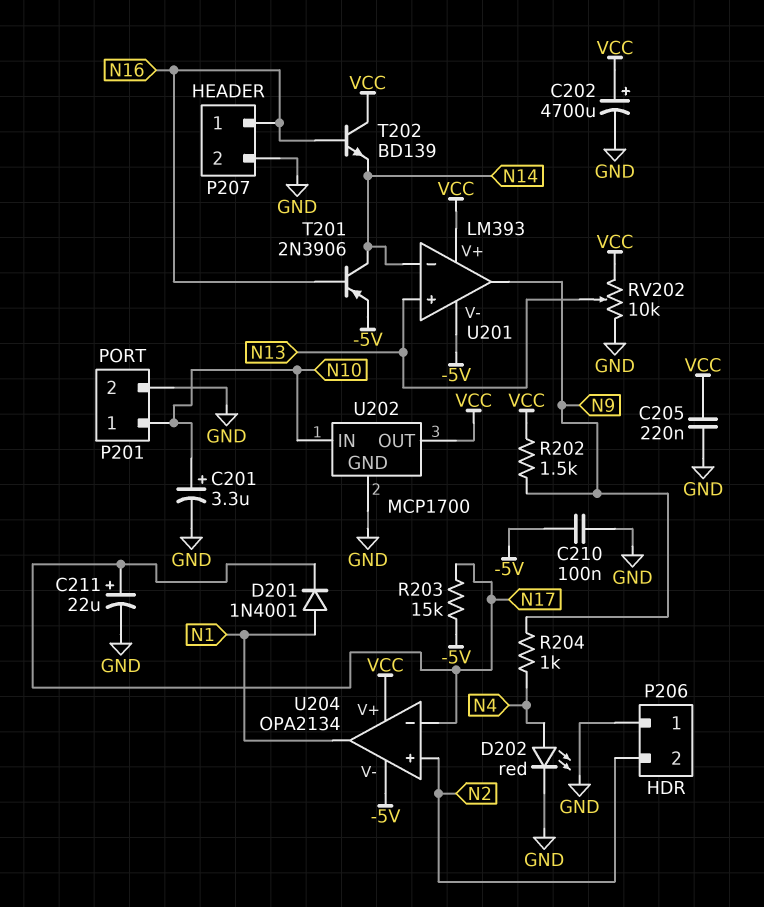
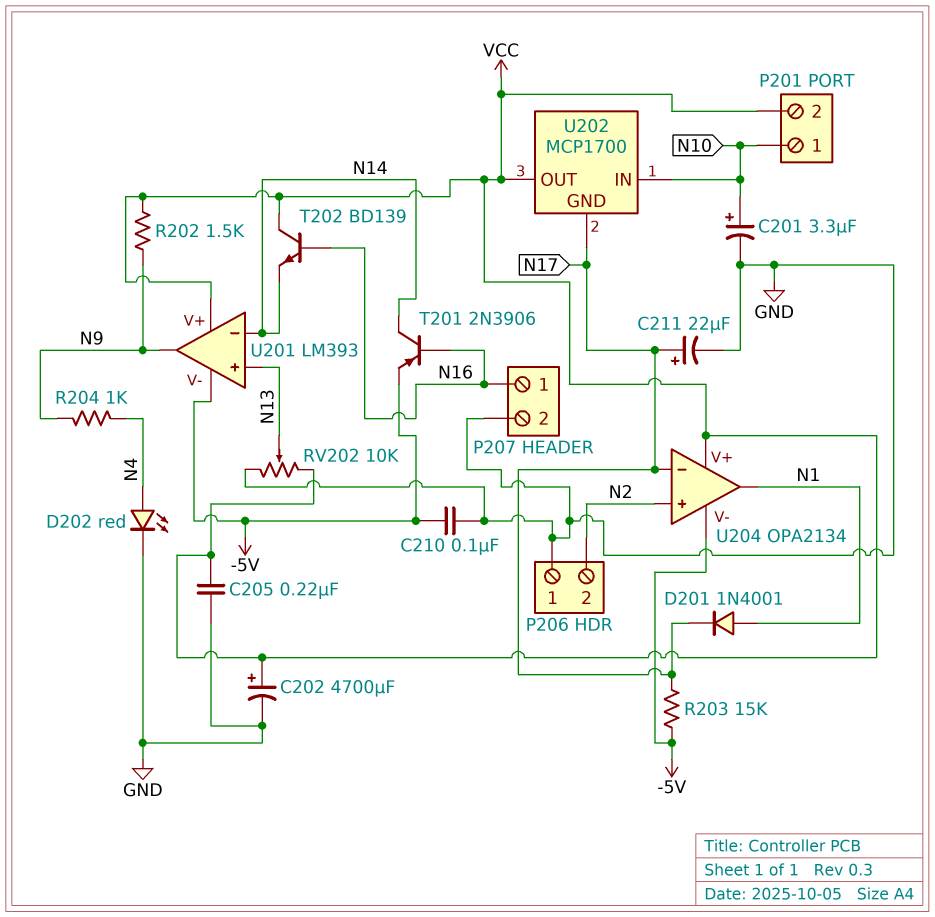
P201 pin 2: GND -> VCC
U202 pin GND: GND -> N17

